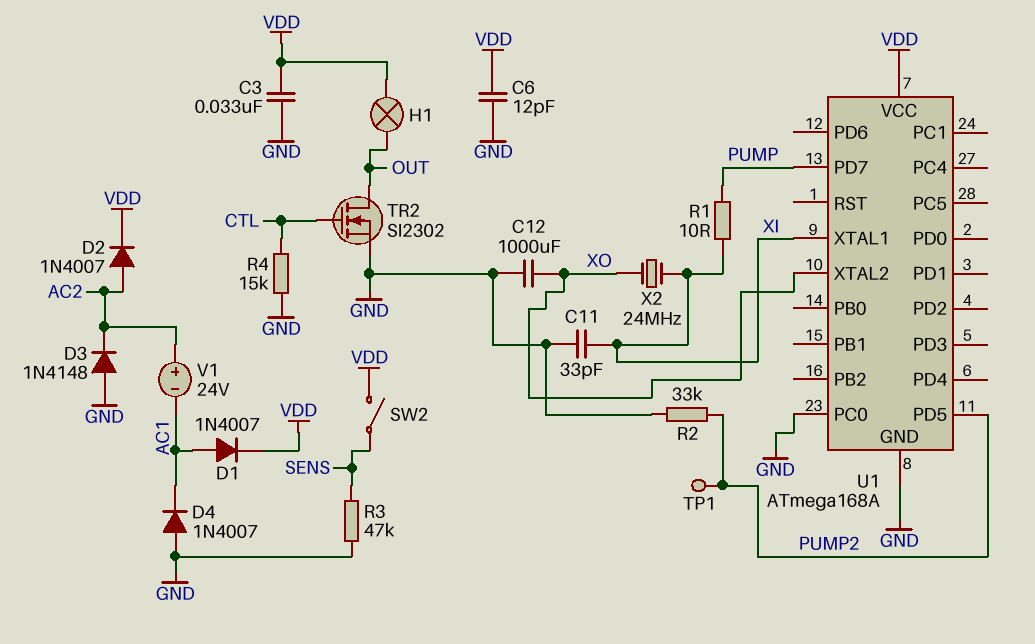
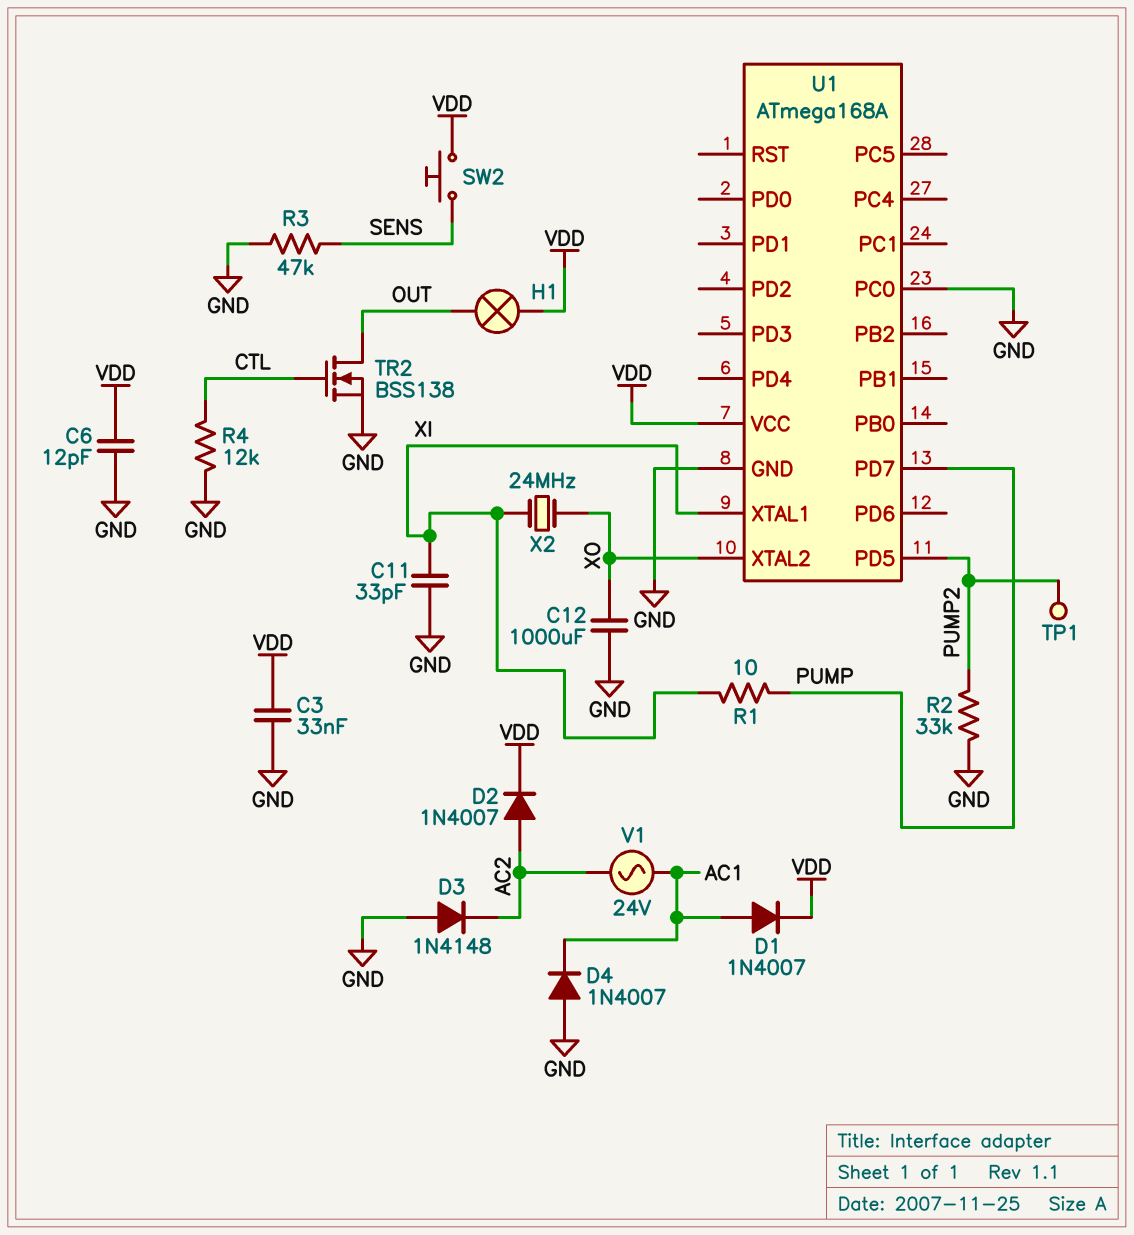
R4: 15k (CTL, GND) -> 12k (CTL, GND)
SW2: switch (SENS, VDD) -> button (SENS, VDD)
TR2: NMOS SI2302 (G CTL, D OUT, S GND) -> NMOS BSS138 (G CTL, D OUT, S GND)
V1: 24V (plus AC2, minus AC1) -> AC 24V (AC1, AC2)

